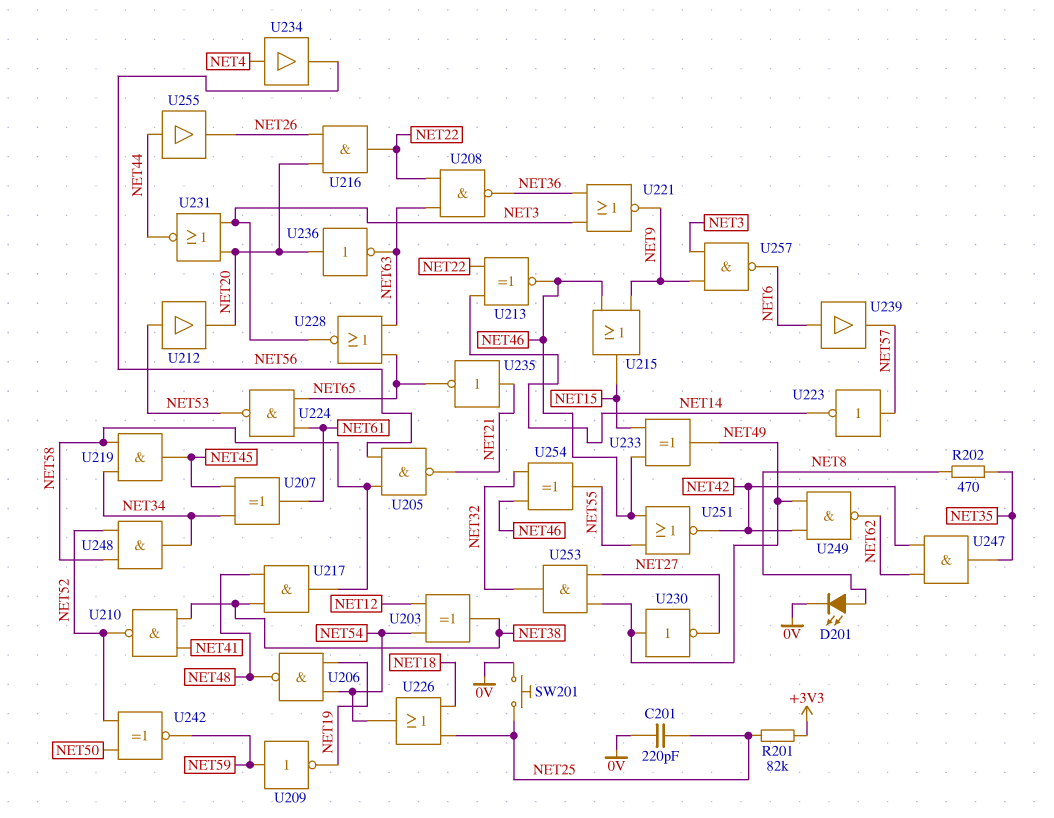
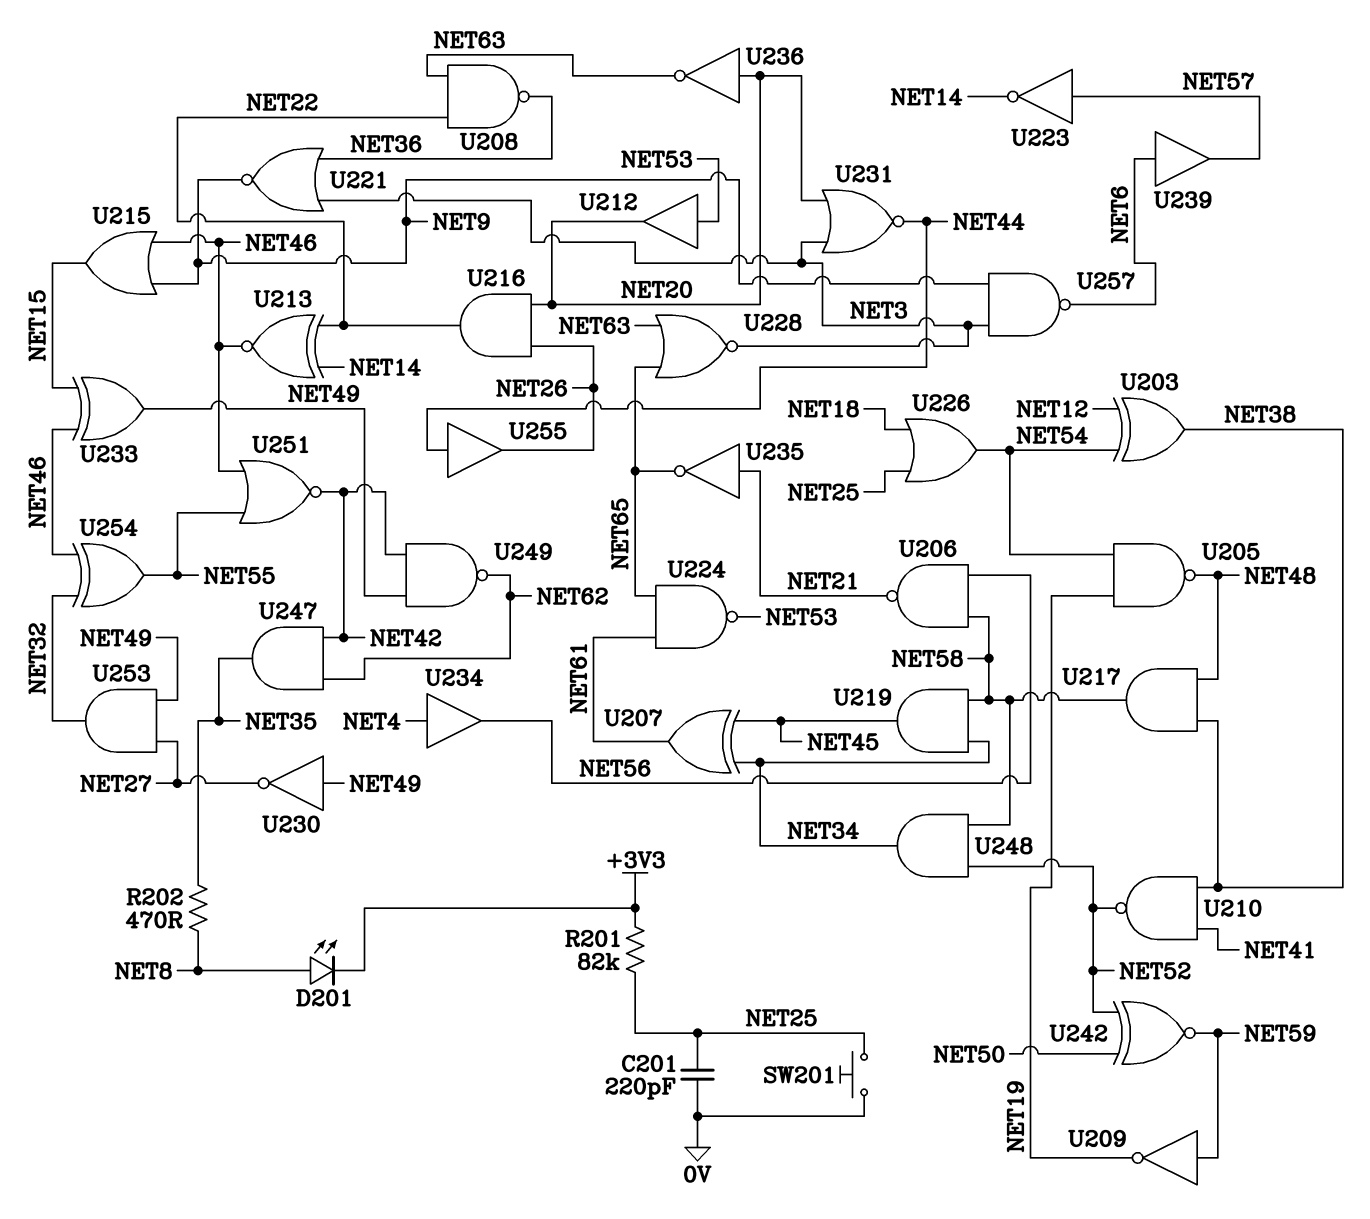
D201: LED (A NET8, K 0V) -> LED (A NET8, K +3V3)
U205: NAND (in NET56, in NET58, out NET21) -> NAND (in NET19, in NET54, out NET48)
U206: NAND (in NET19, in NET54, out NET48) -> NAND (in NET56, in NET58, out NET21)

